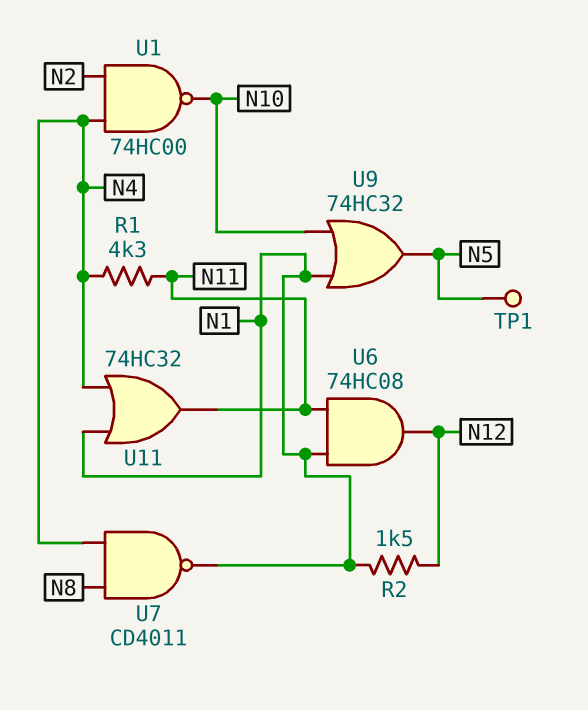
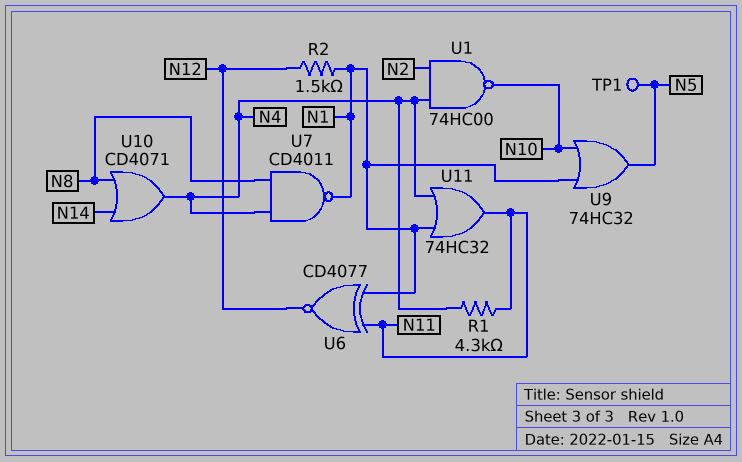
U6: AND 74HC08 (in N1, in N11, out N12) -> XNOR CD4077 (in N1, in N11, out N12)
U10: none -> OR CD4071 (in N8, in N14, out N4)

